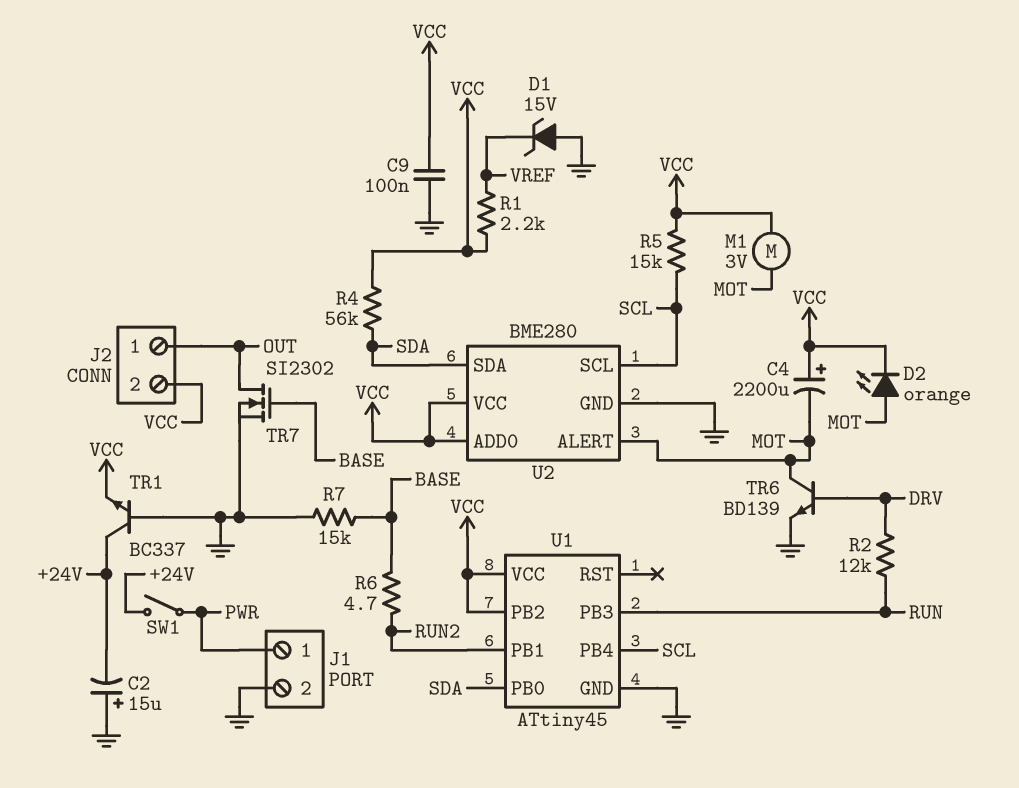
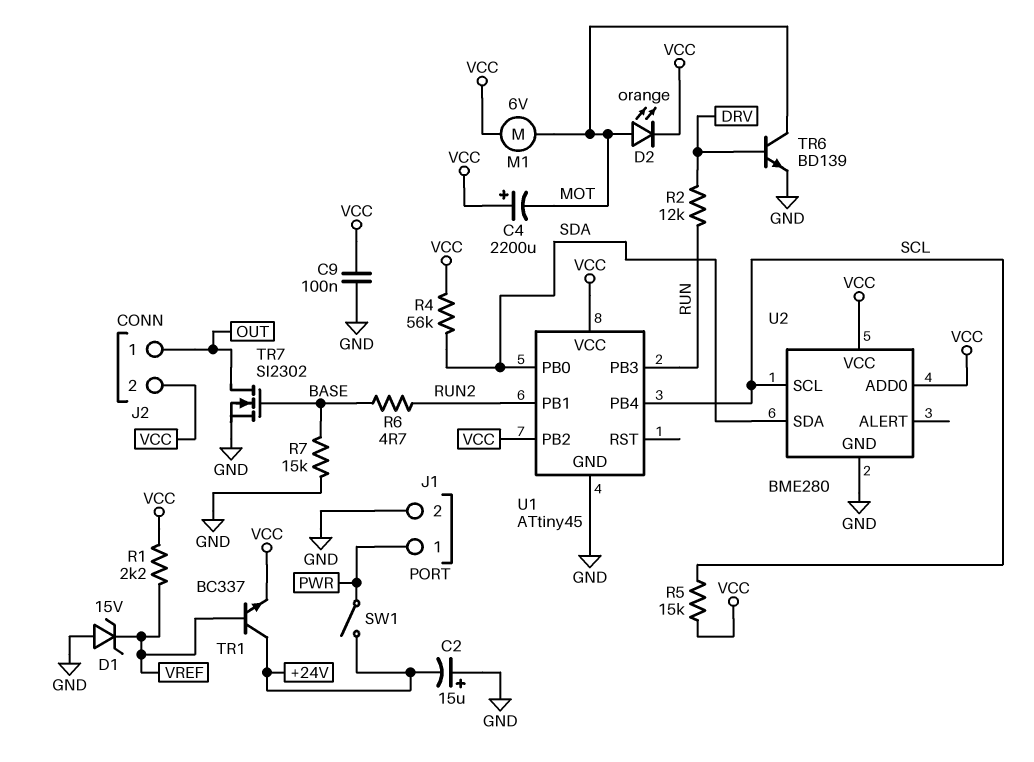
M1: motor 3V (MOT, VCC) -> motor 6V (MOT, VCC)
TR1: NPN BC337 (B GND, C +24V, E VCC) -> NPN BC337 (B VREF, C +24V, E VCC)
U2 pin ALERT: MOT -> none

